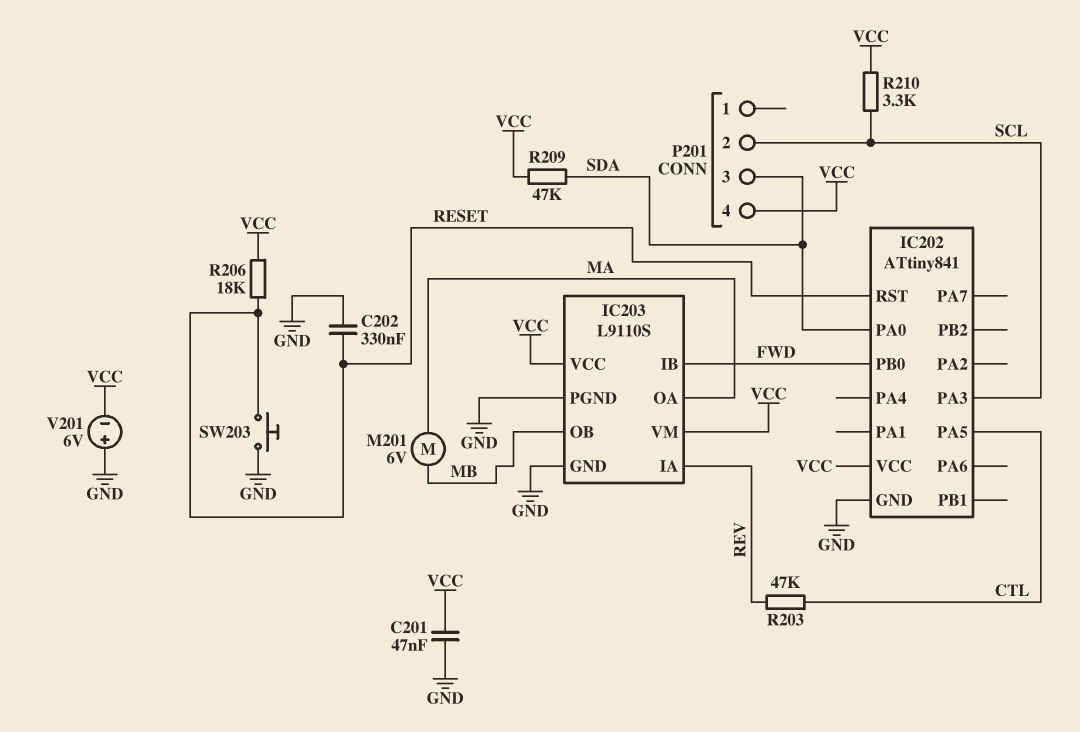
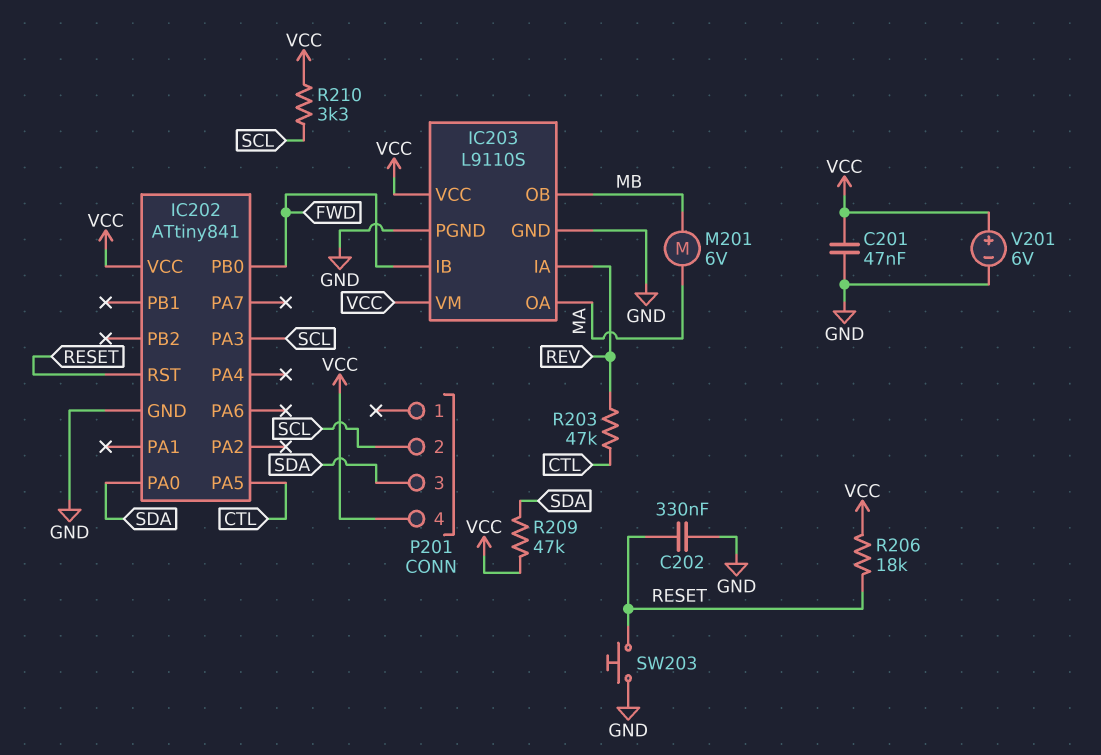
V201: 6V (plus GND, minus VCC) -> 6V (plus VCC, minus GND)

